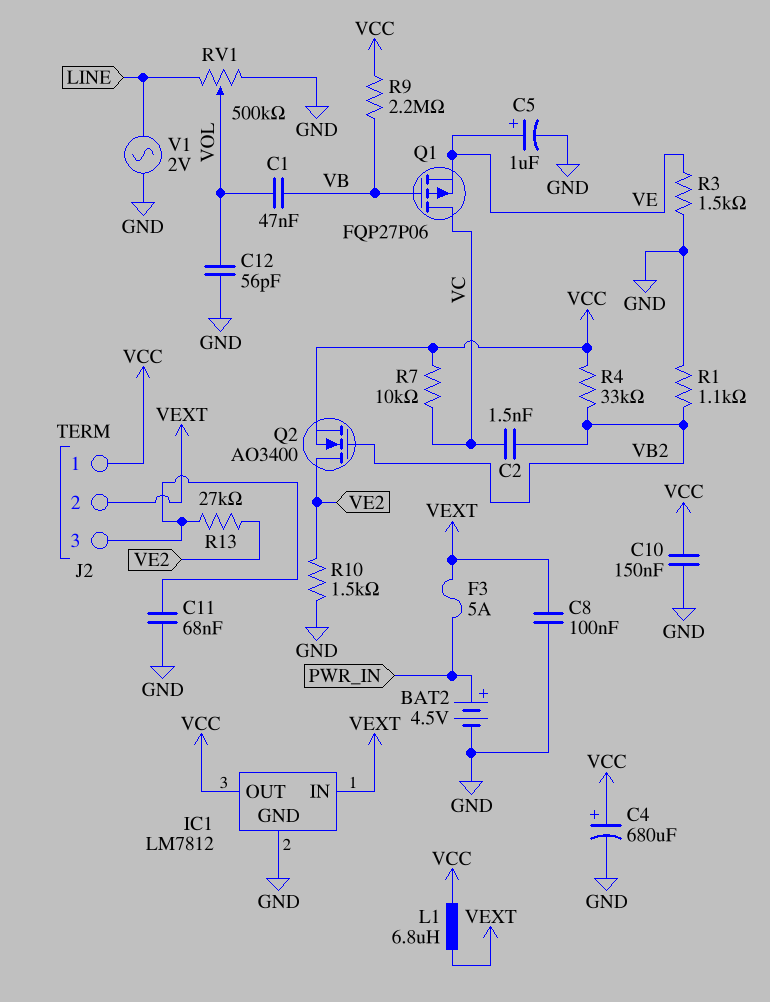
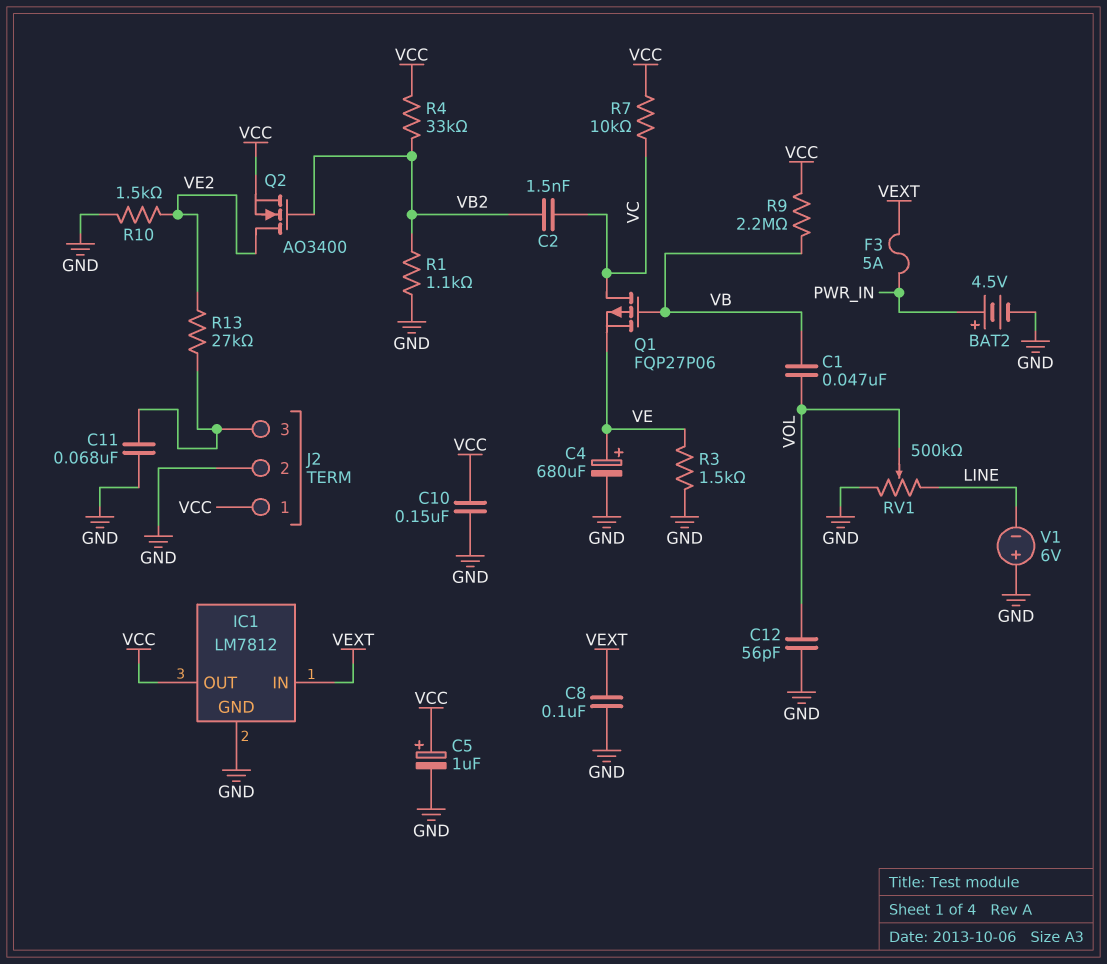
C4: 680uF (plus VCC, minus GND) -> 680uF (plus VE, minus GND)
C5: 1uF (plus VE, minus GND) -> 1uF (plus VCC, minus GND)
J2 pin 2: VEXT -> GND
L1: 6.8uH (VCC, VEXT) -> none
V1: AC 2V (GND, LINE) -> 6V (plus GND, minus LINE)

